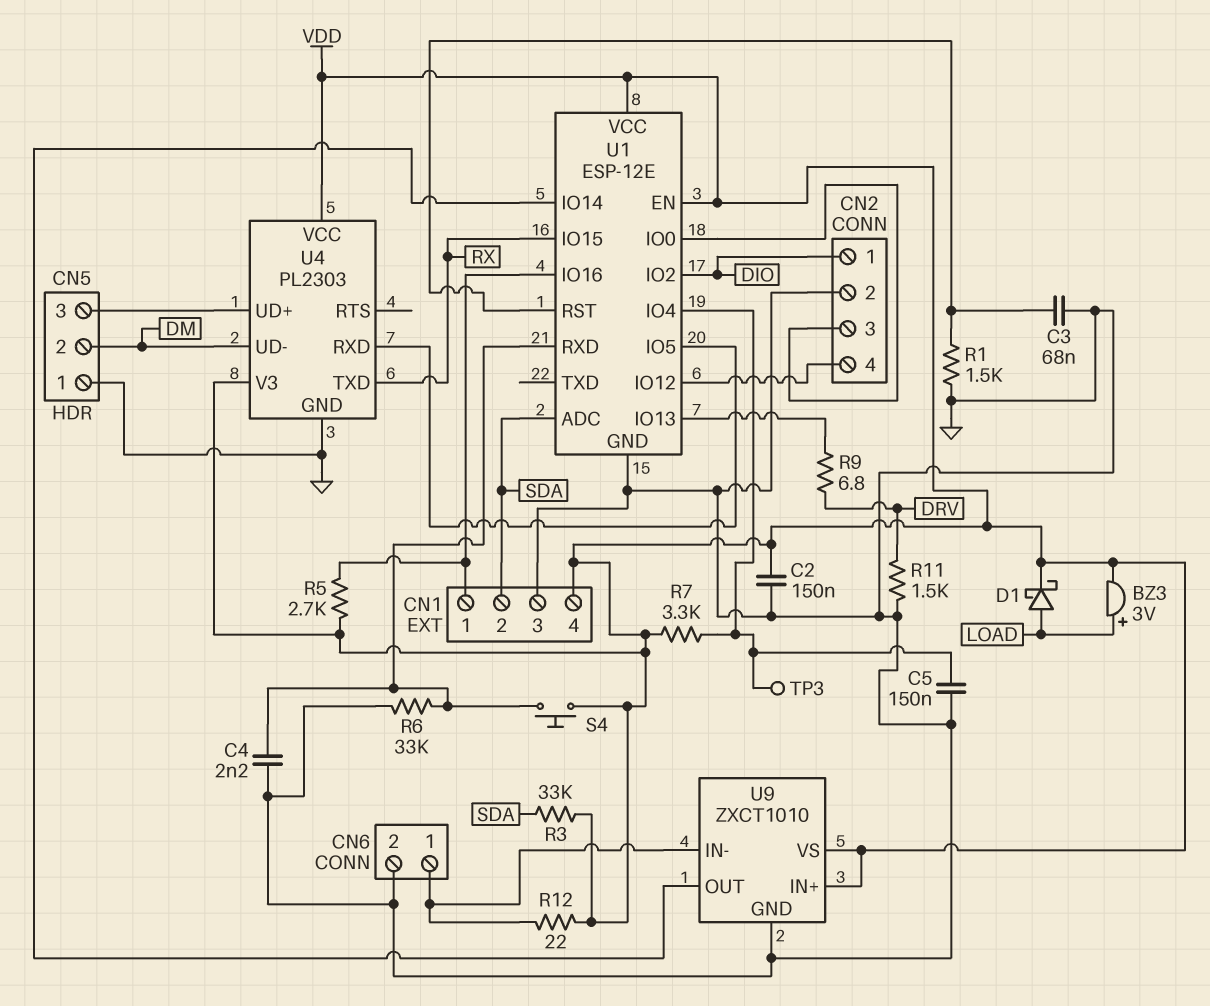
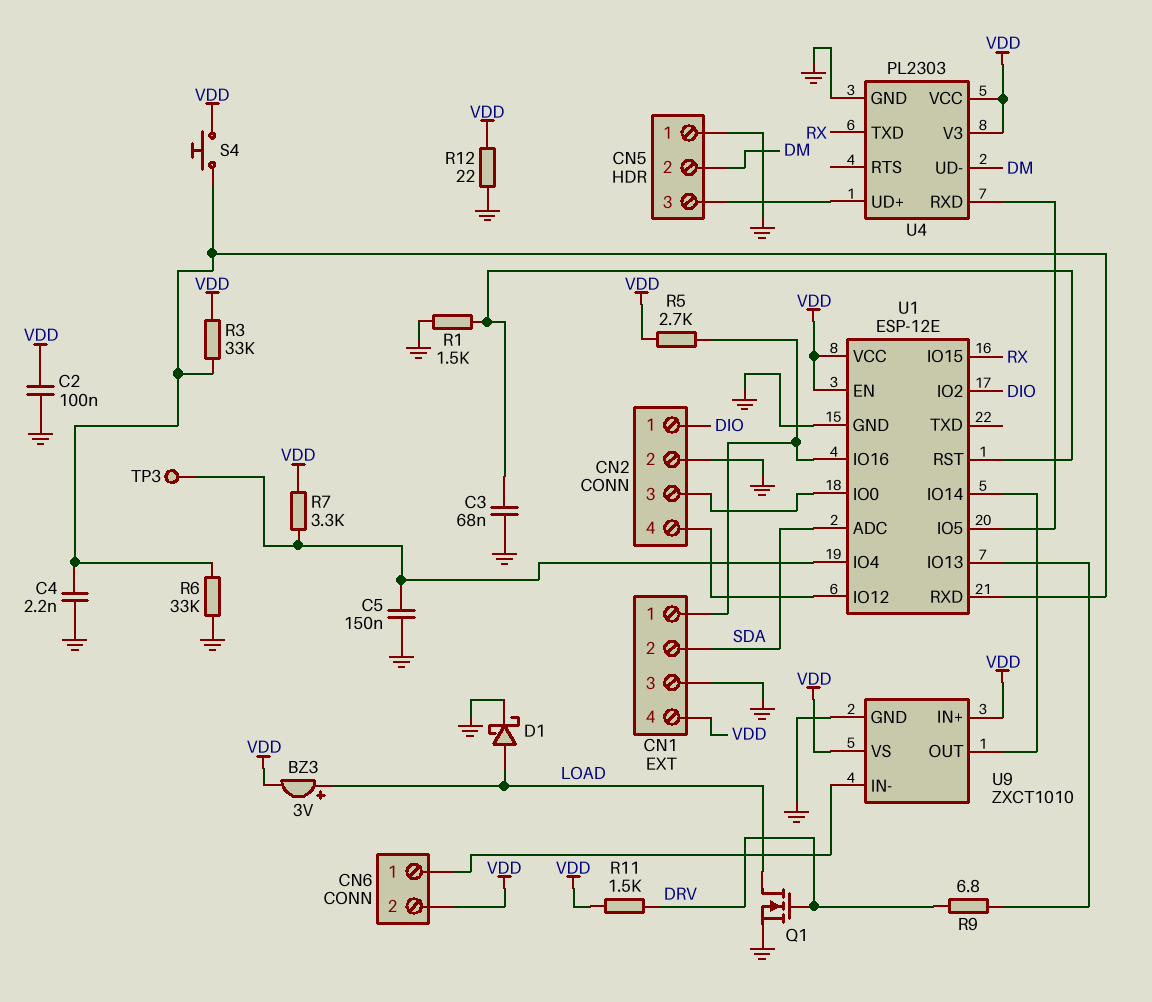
C2: 150nF (GND, VDD) -> 100nF (GND, VDD)
CN6 pin 2: GND -> VDD
D1: schottky (A LOAD, K VDD) -> schottky (A LOAD, K GND)
Q1: none -> NMOS (G DRV, D LOAD, S GND)
R3: 33k (SDA, VDD) -> 33k (U1/RXD, VDD)
R11: 1.5k (DRV, GND) -> 1.5k (DRV, VDD)
R12: 22 (CN6/1, VDD) -> 22 (GND, VDD)

